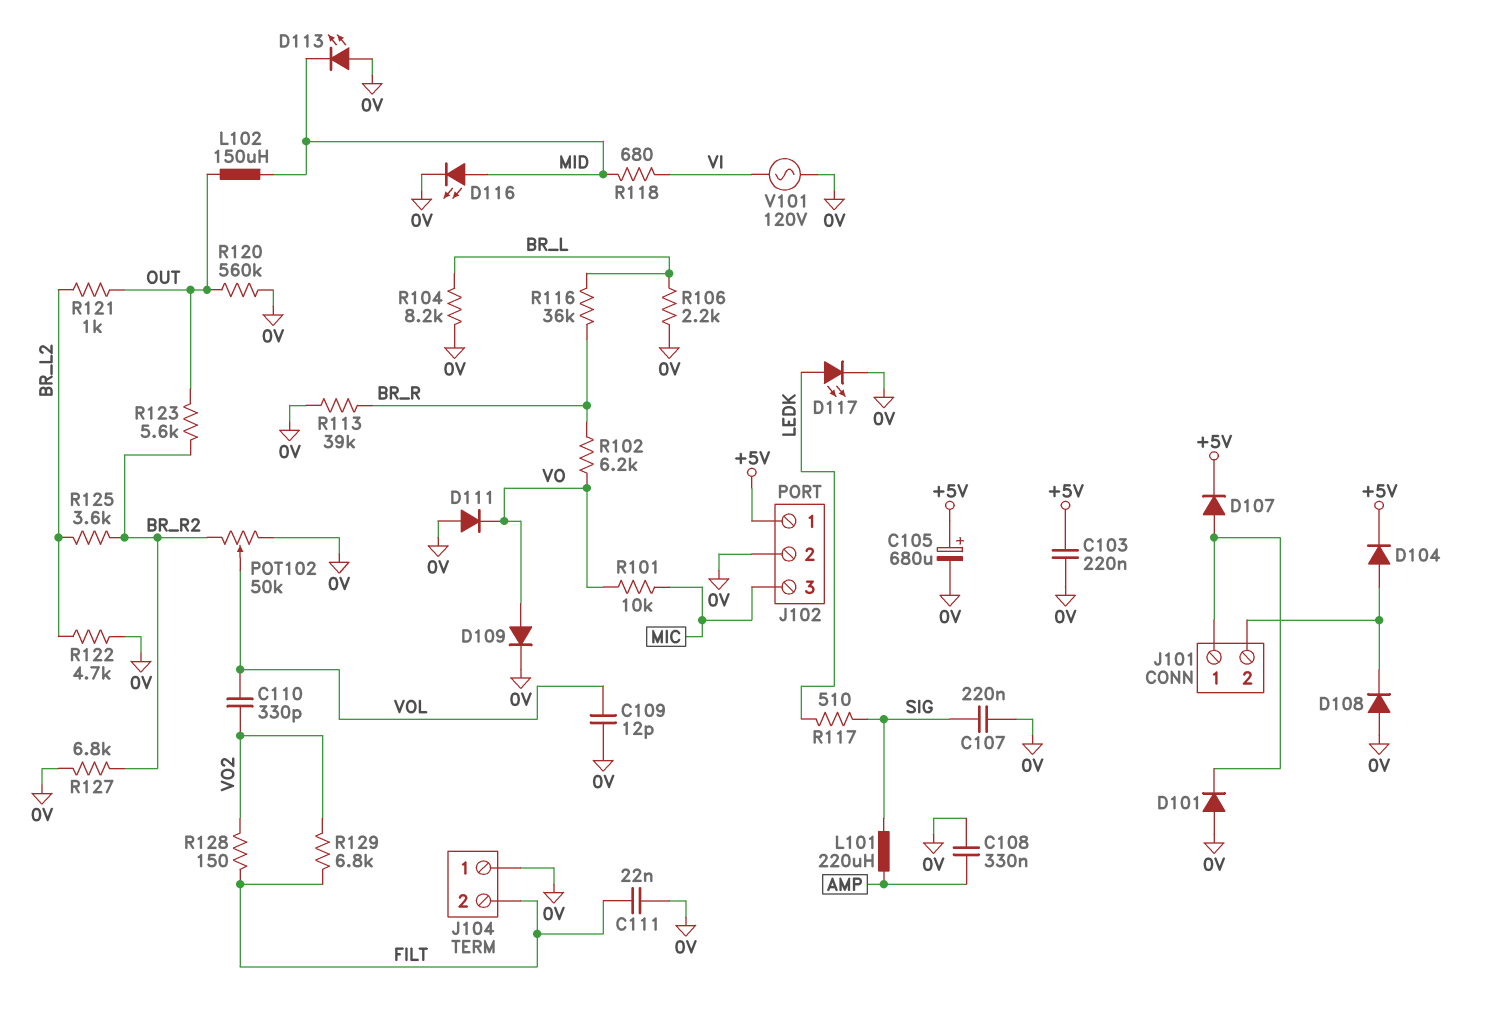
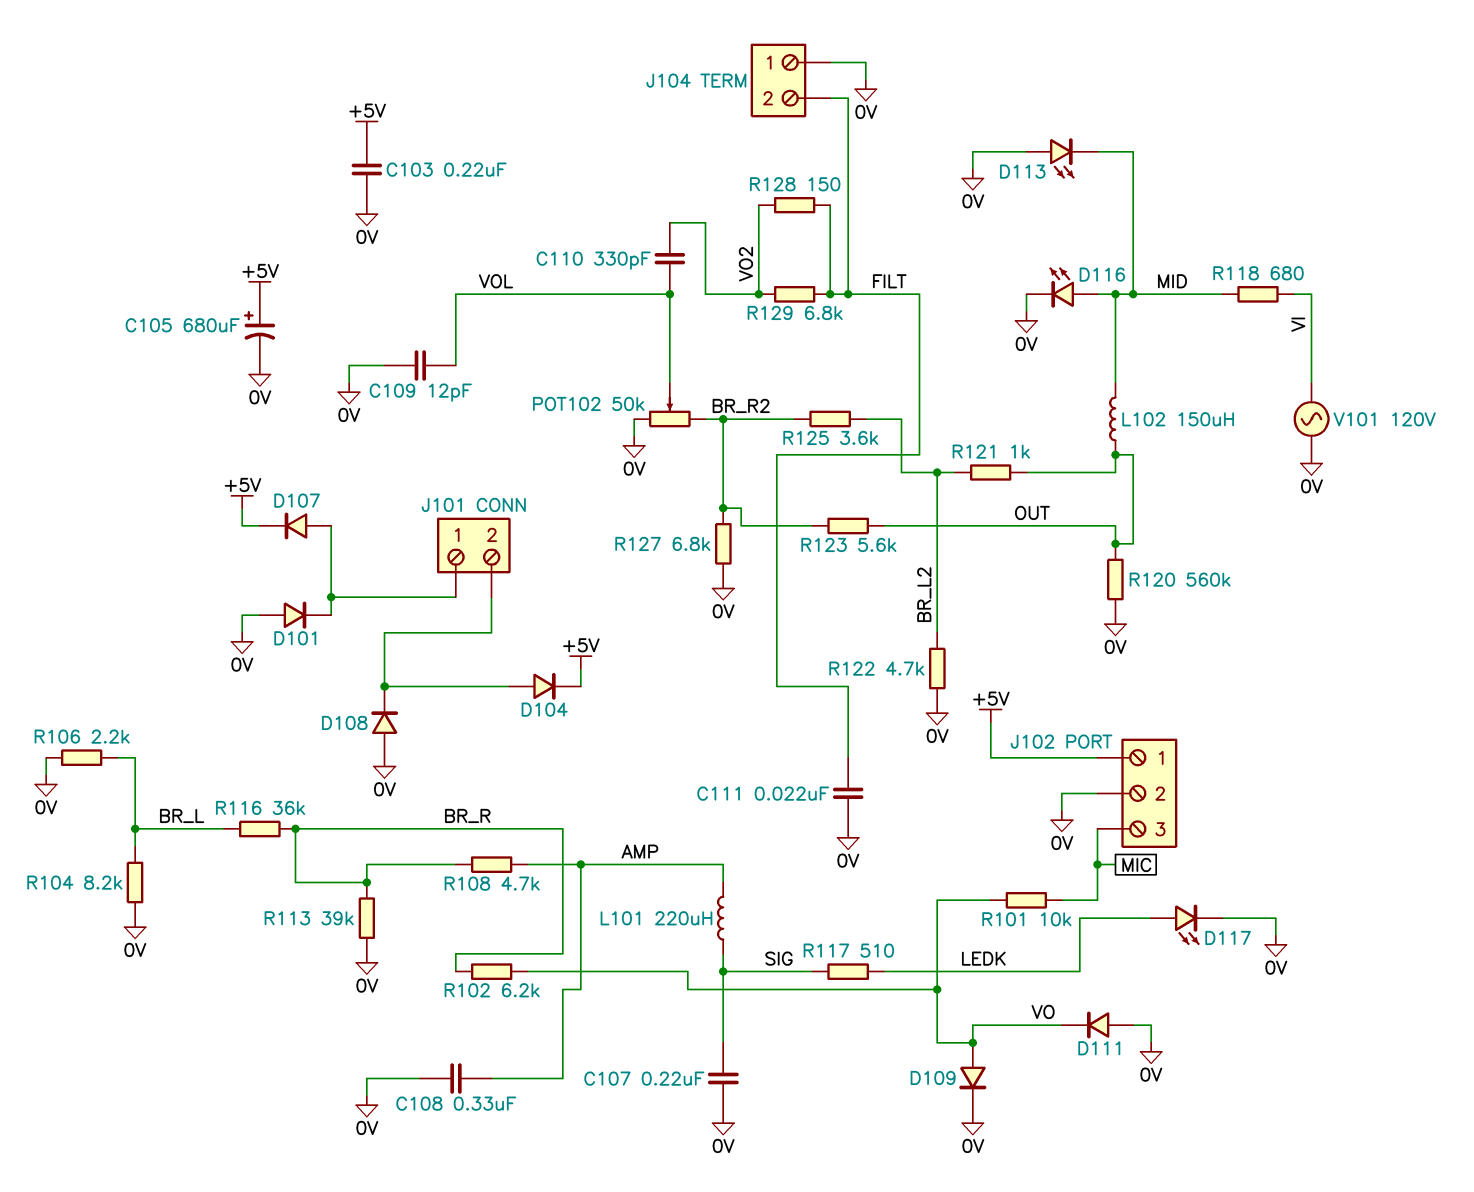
R108: none -> 4.7k (AMP, BR_R)

